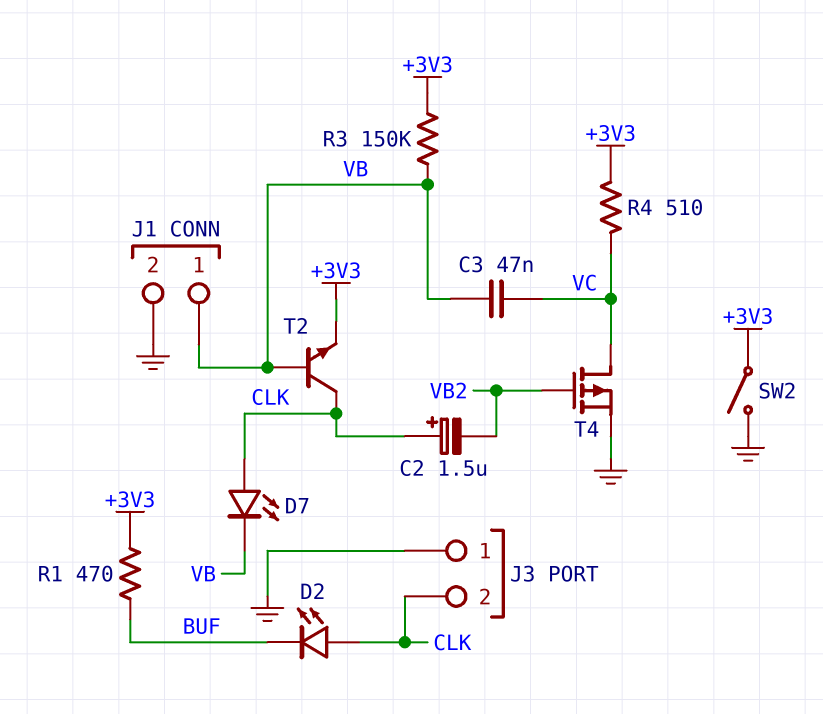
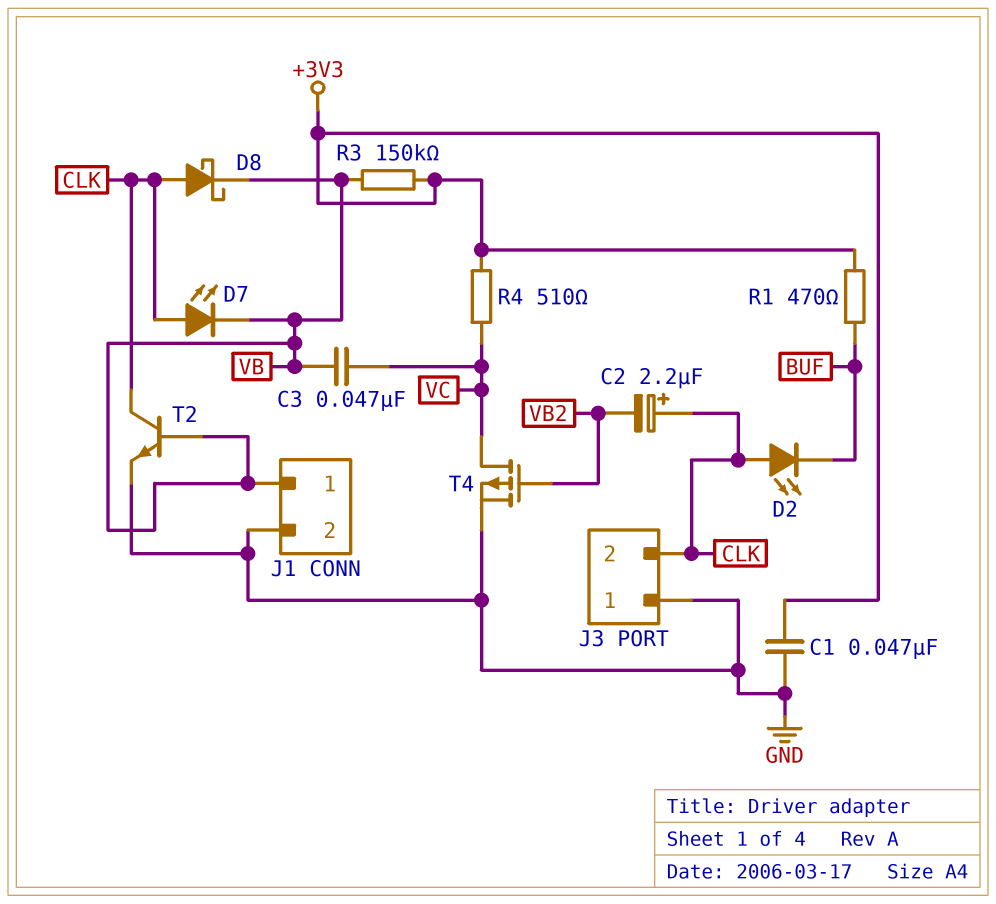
C1: none -> 47nF (+3V3, GND)
C2: 1.5uF (plus CLK, minus VB2) -> 2.2uF (plus CLK, minus VB2)
D8: none -> schottky (A CLK, K VB)
SW2: switch (+3V3, GND) -> none
T2: NPN (B VB, C CLK, E +3V3) -> NPN (B VB, C CLK, E GND)

